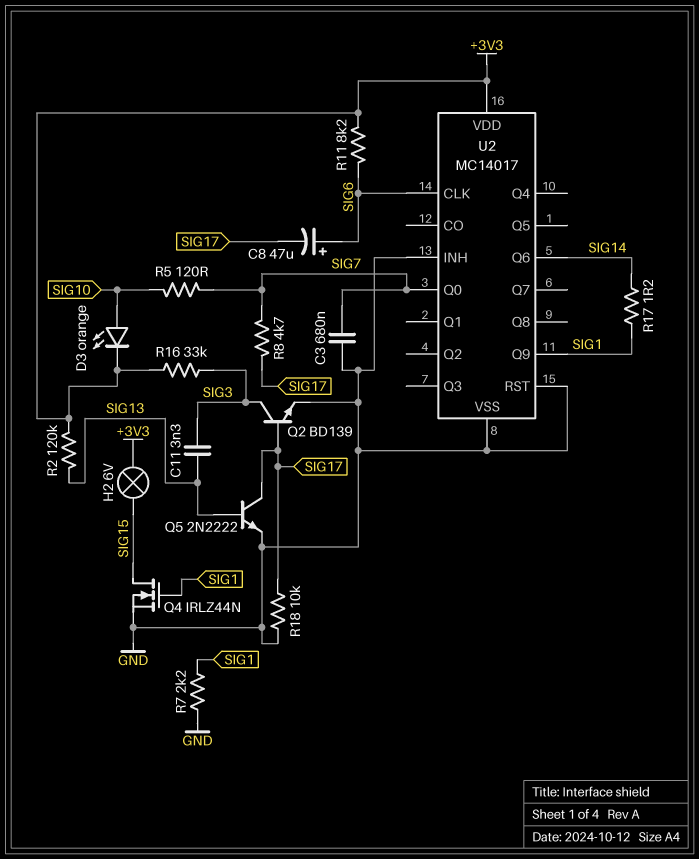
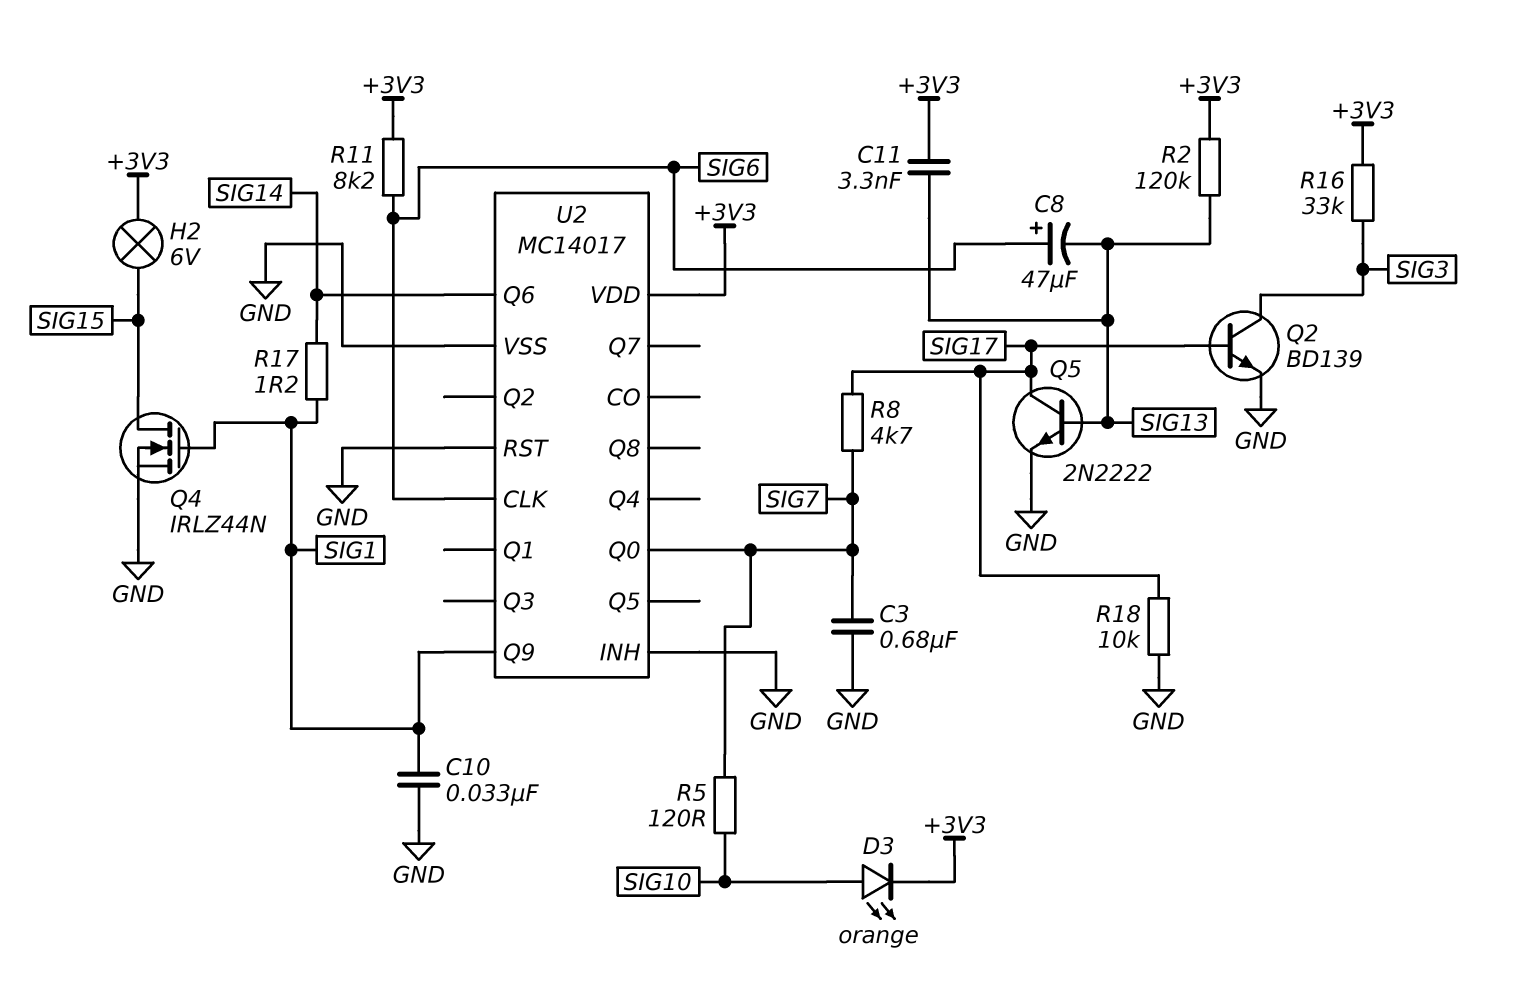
C8: 47uF (plus SIG6, minus SIG17) -> 47uF (plus SIG6, minus SIG13)
C10: none -> 33nF (GND, SIG1)
C11: 3.3nF (SIG3, SIG13) -> 3.3nF (+3V3, SIG13)
R7: 2.2k (GND, SIG1) -> none

